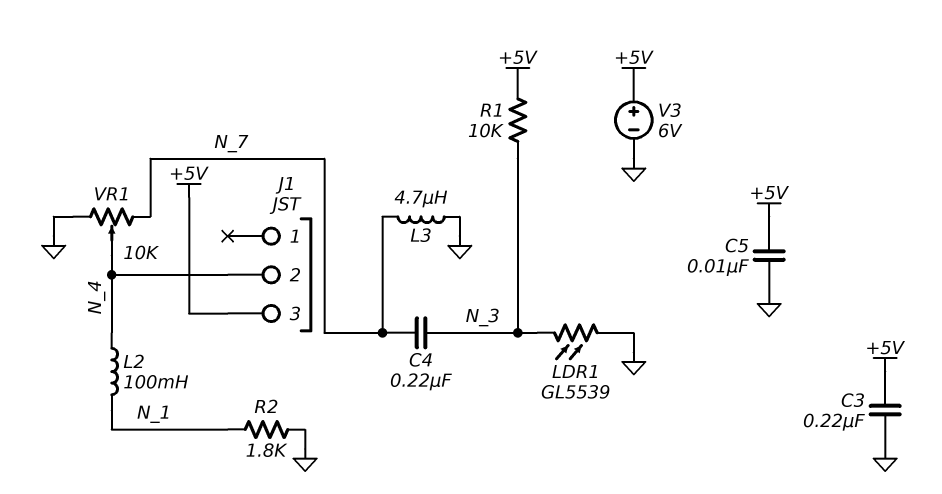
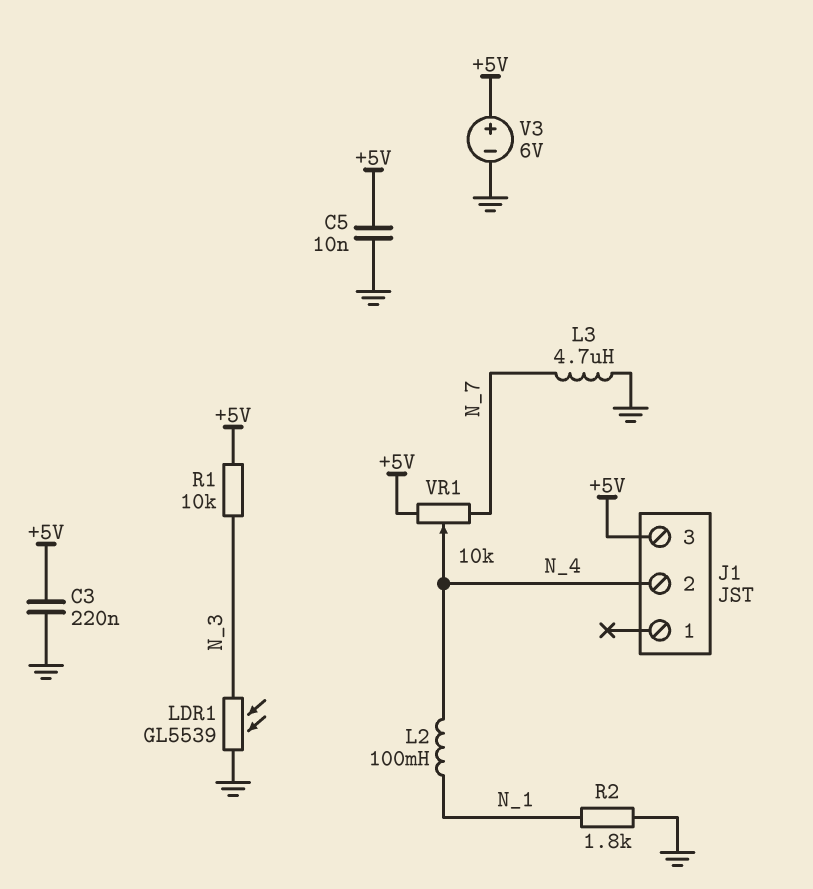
C4: 220nF (N_3, N_7) -> none
VR1: 10k (GND, N_7, wiper N_4) -> 10k (+5V, N_7, wiper N_4)

